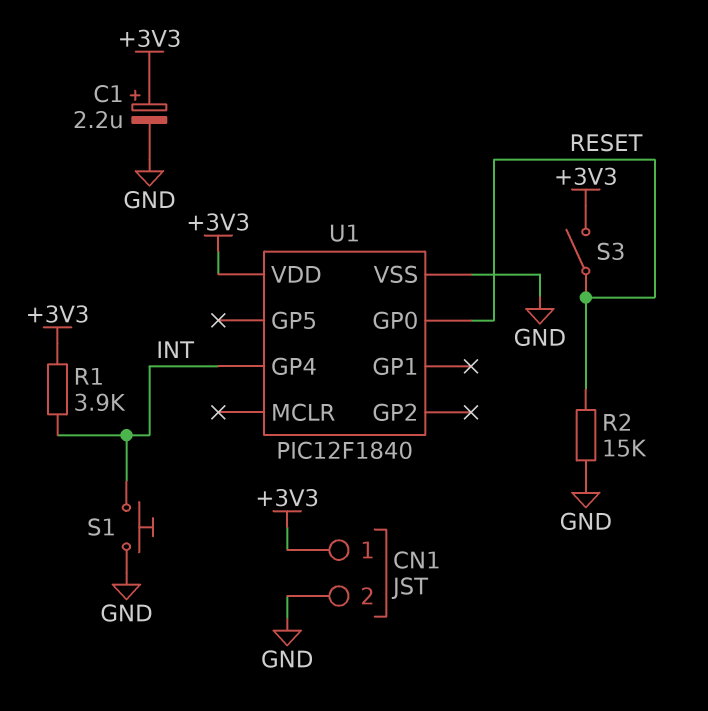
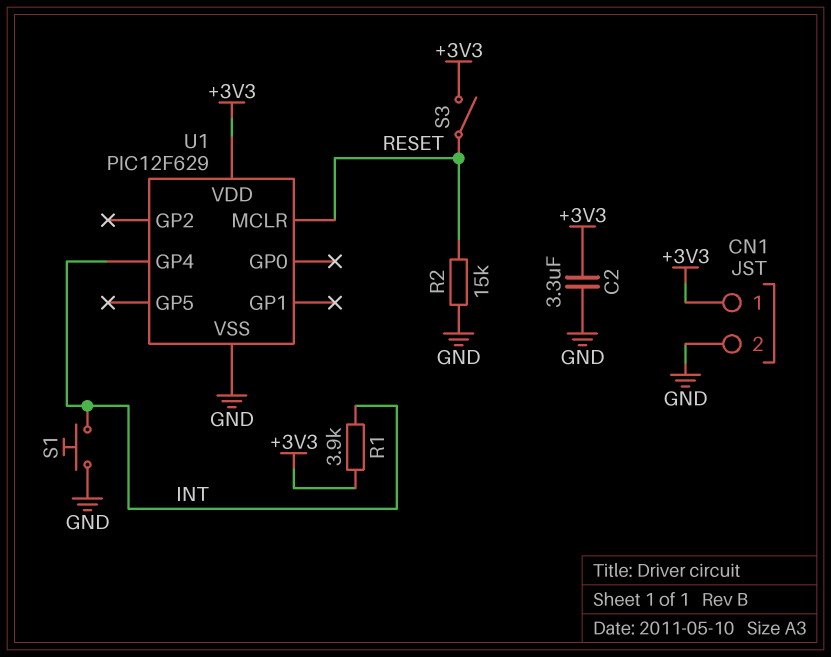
C1: 2.2uF (plus +3V3, minus GND) -> none
C2: none -> 3.3uF (+3V3, GND)
U1: PIC12F1840 -> PIC12F629
U1 pin GP0: RESET -> none
U1 pin MCLR: none -> RESET

